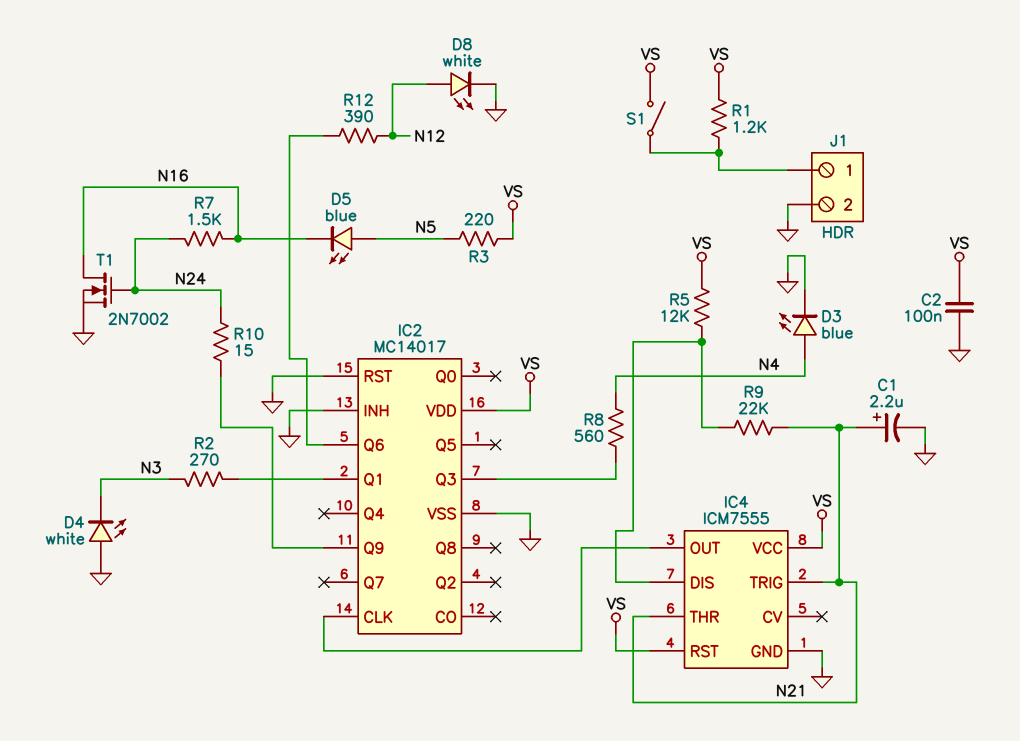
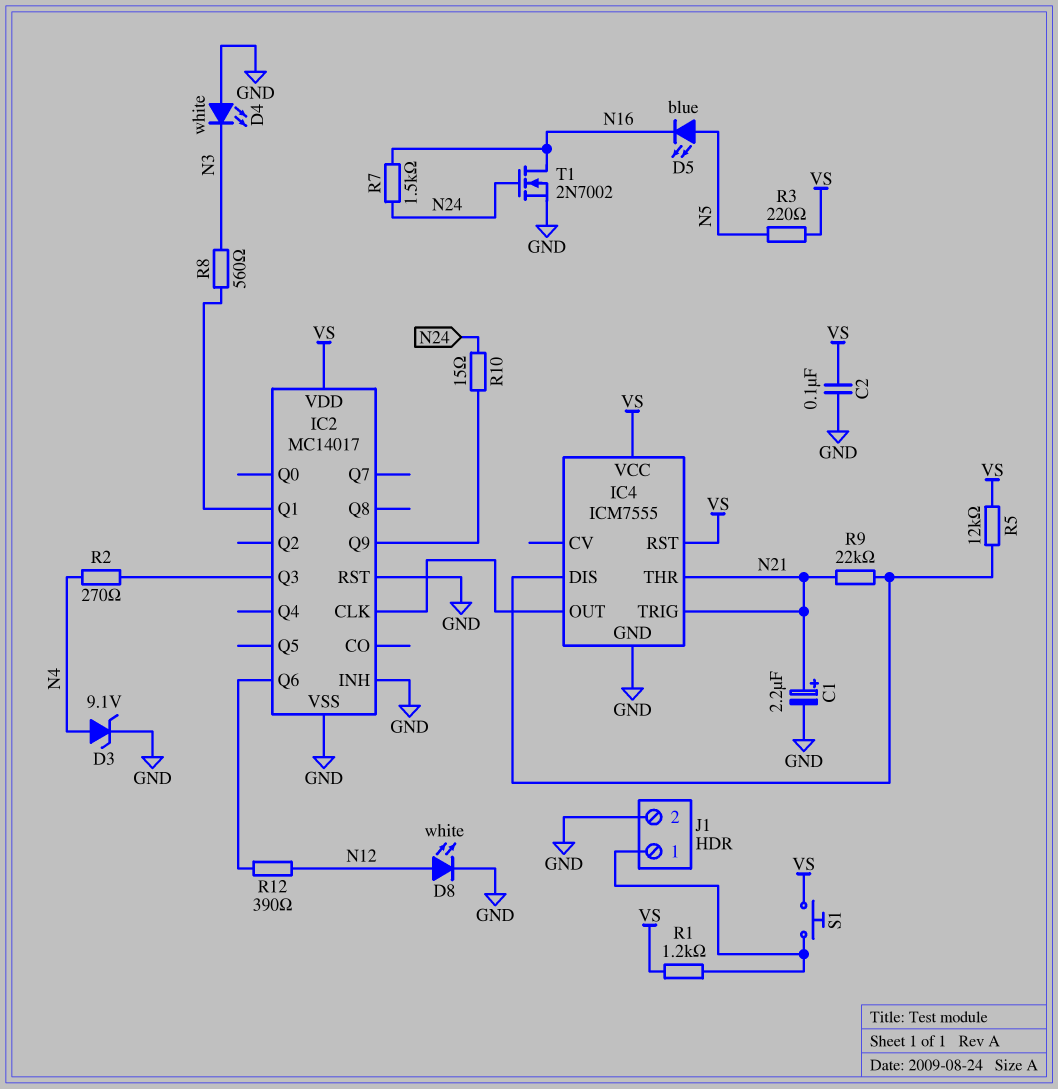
D3: LED blue (A N4, K GND) -> zener 9.1V (A N4, K GND)
R2: 270 (IC2/Q1, N3) -> 270 (IC2/Q3, N4)
R8: 560 (IC2/Q3, N4) -> 560 (IC2/Q1, N3)
S1: switch (J1/1, VS) -> button (J1/1, VS)

